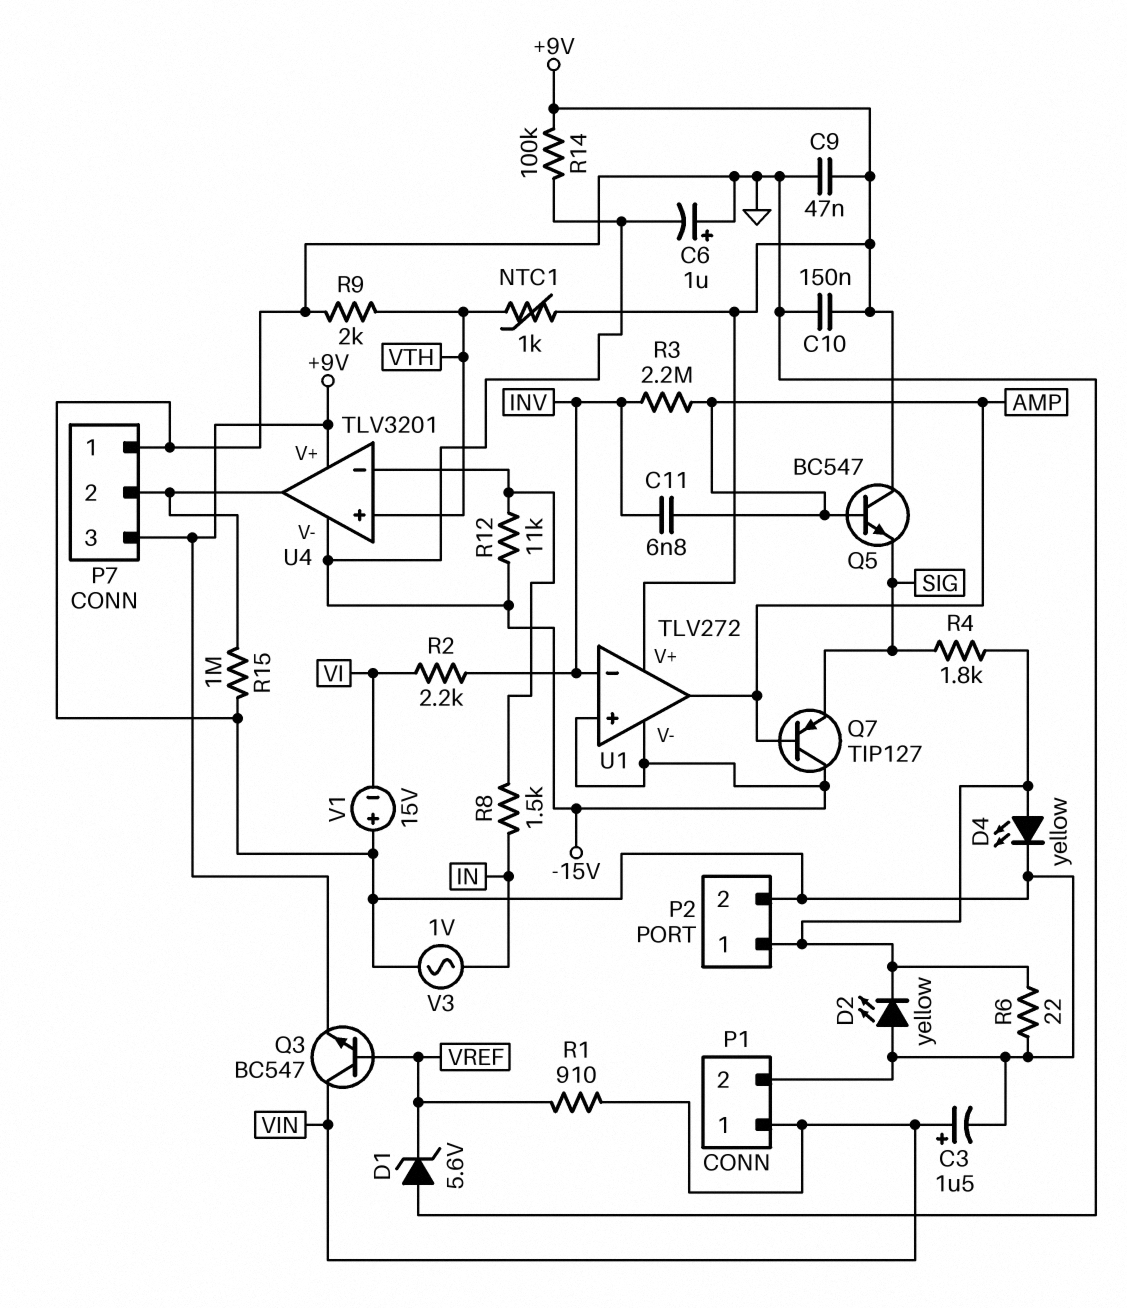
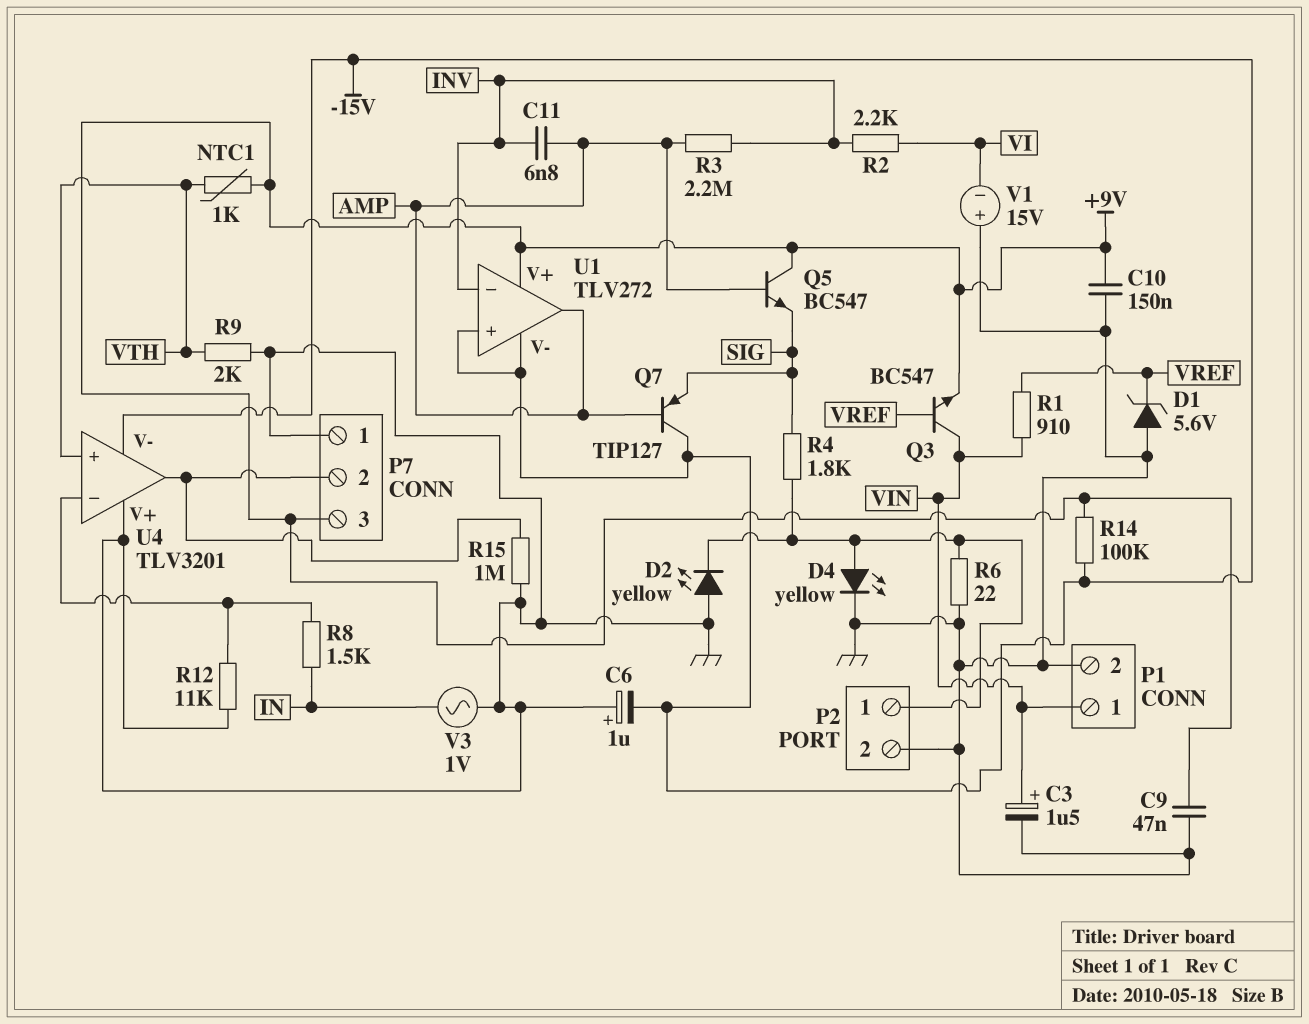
R12: 11k (-15V, U4/in-) -> 11k (GND, U4/in-)
U4 pin V+: +9V -> GND

